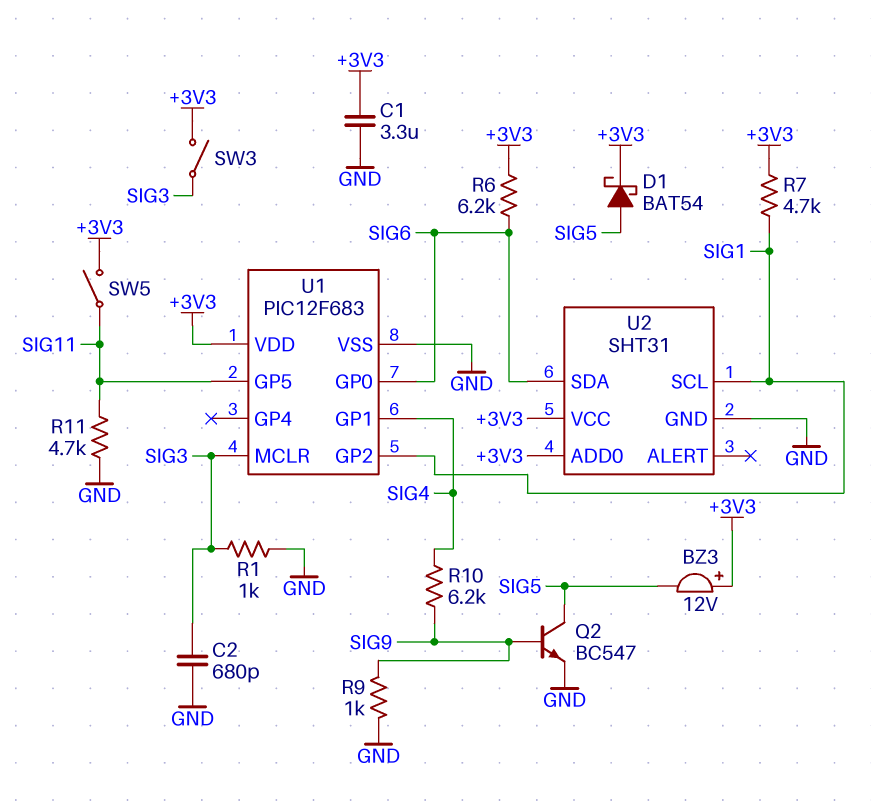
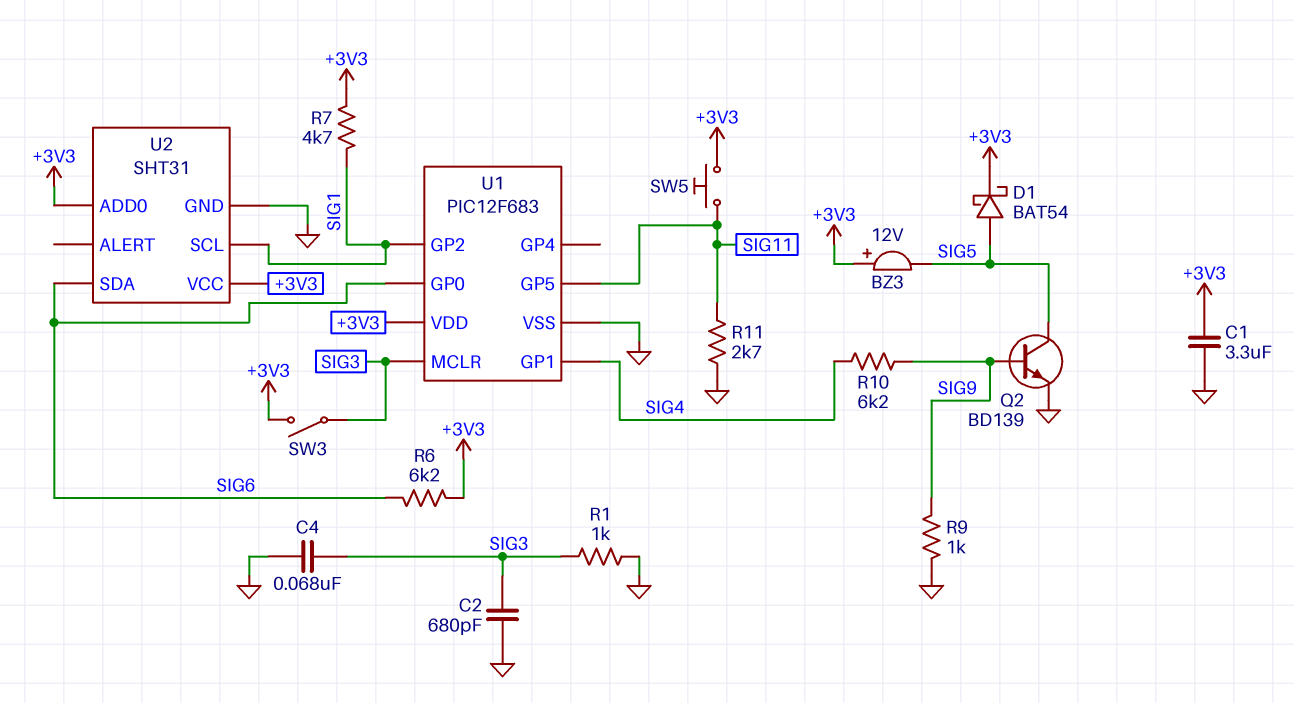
C4: none -> 68nF (GND, SIG3)
Q2: NPN BC547 (B SIG9, C SIG5, E GND) -> NPN BD139 (B SIG9, C SIG5, E GND)
R11: 4.7k (GND, SIG11) -> 2.7k (GND, SIG11)
SW5: switch (+3V3, SIG11) -> button (+3V3, SIG11)

